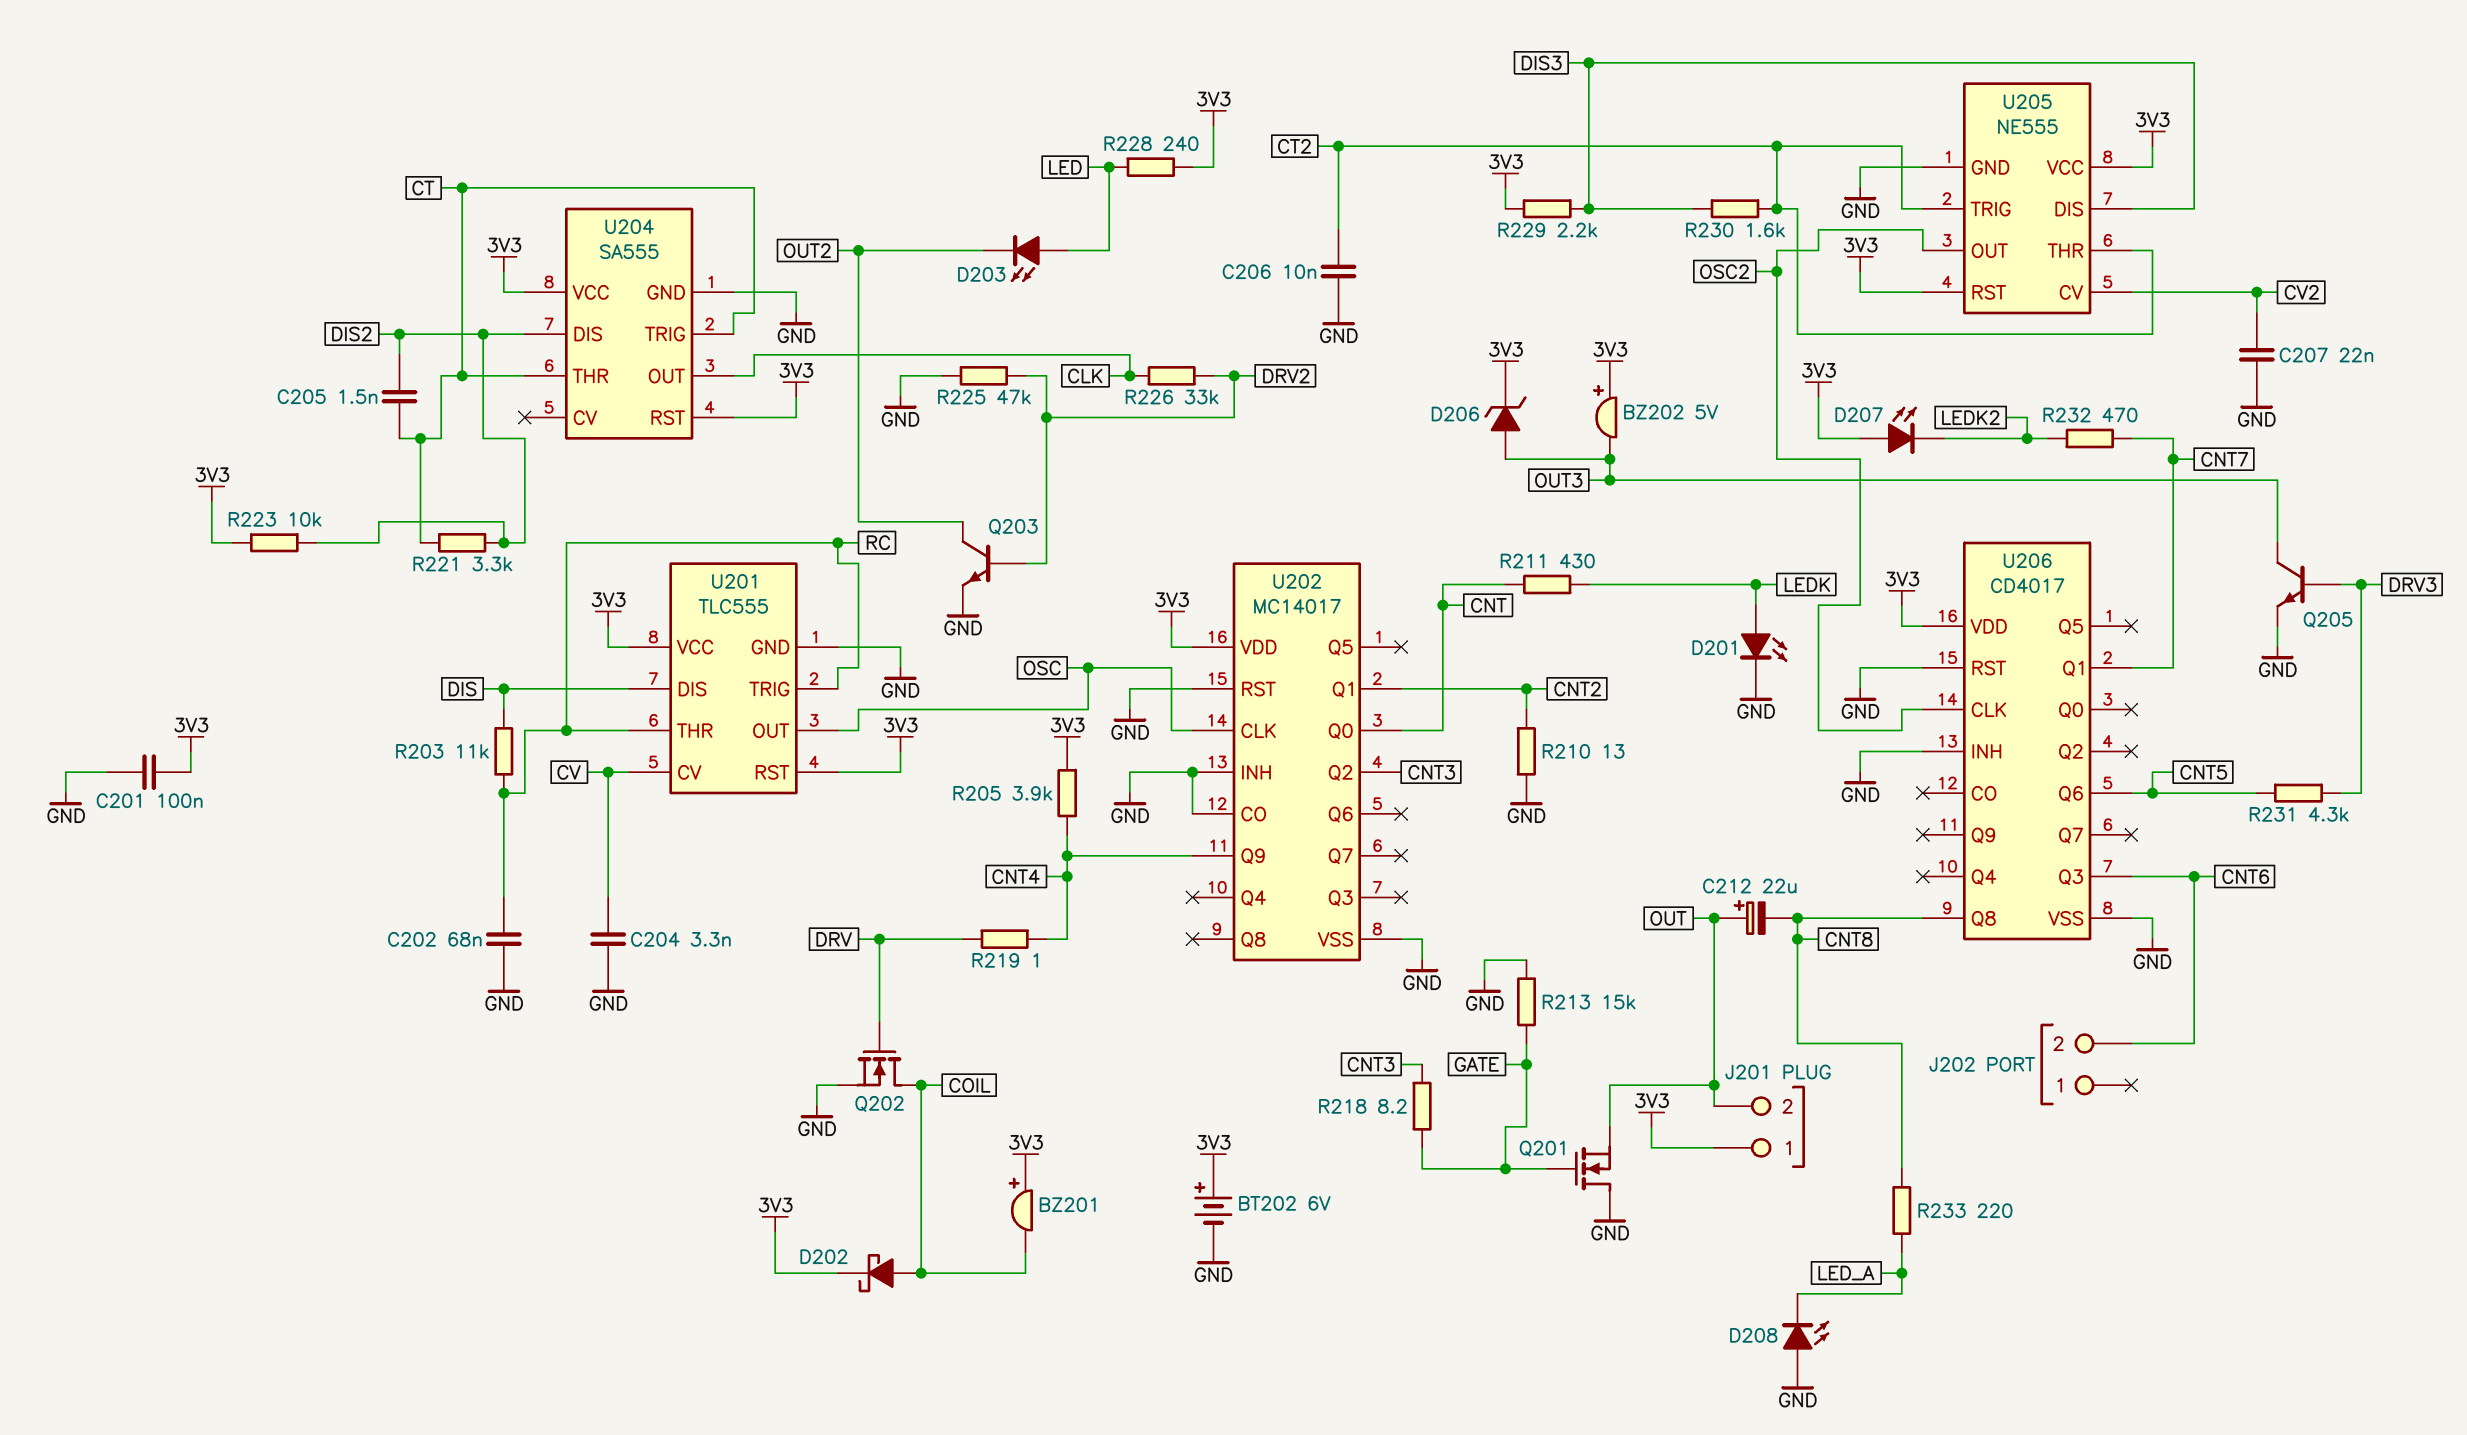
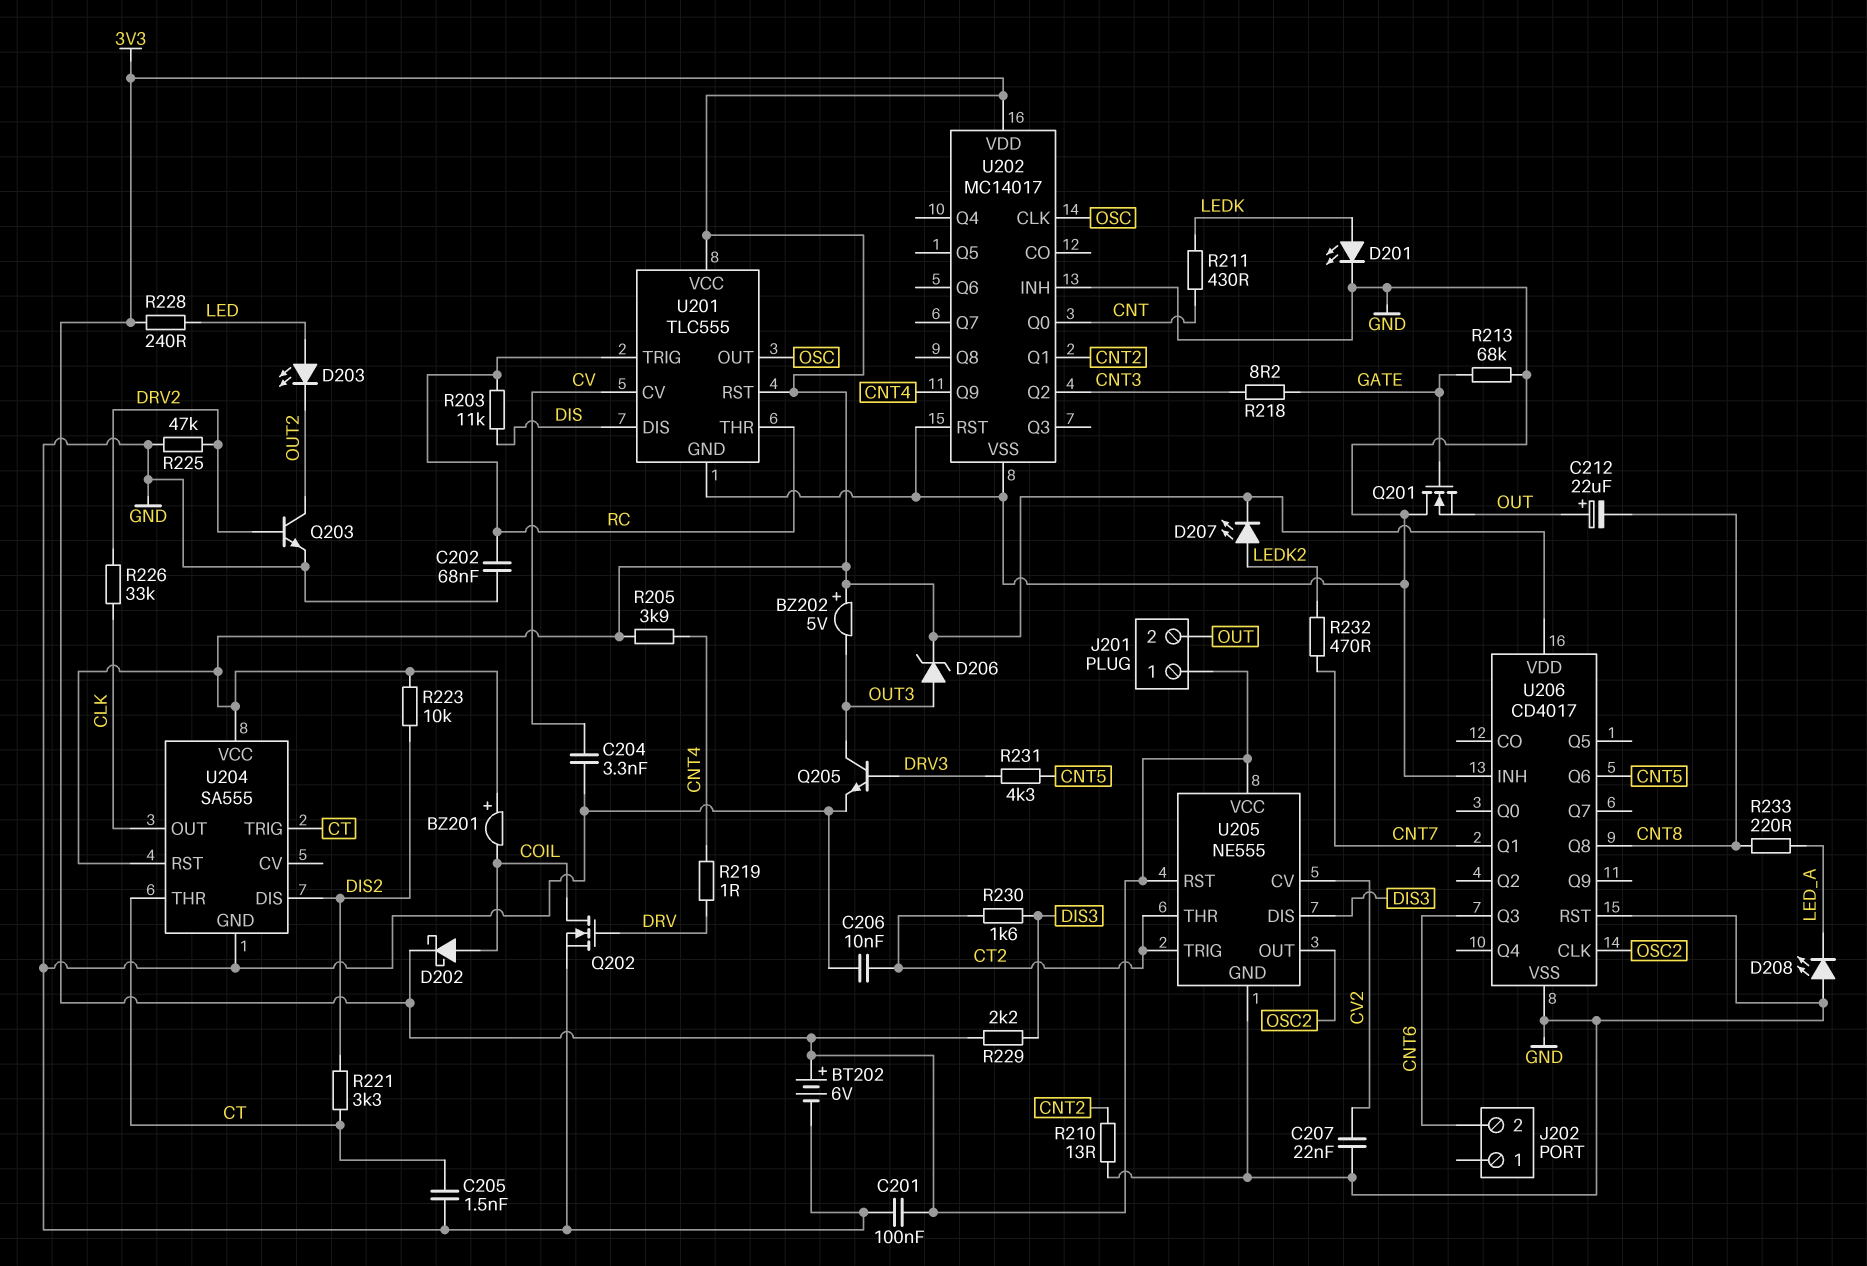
C205: 1.5nF (CT, DIS2) -> 1.5nF (CT, GND)
D207: LED (A 3V3, K LEDK2) -> LED (A LEDK2, K 3V3)
R213: 15k (GATE, GND) -> 68k (GATE, GND)
U202 pin CO: GND -> none

